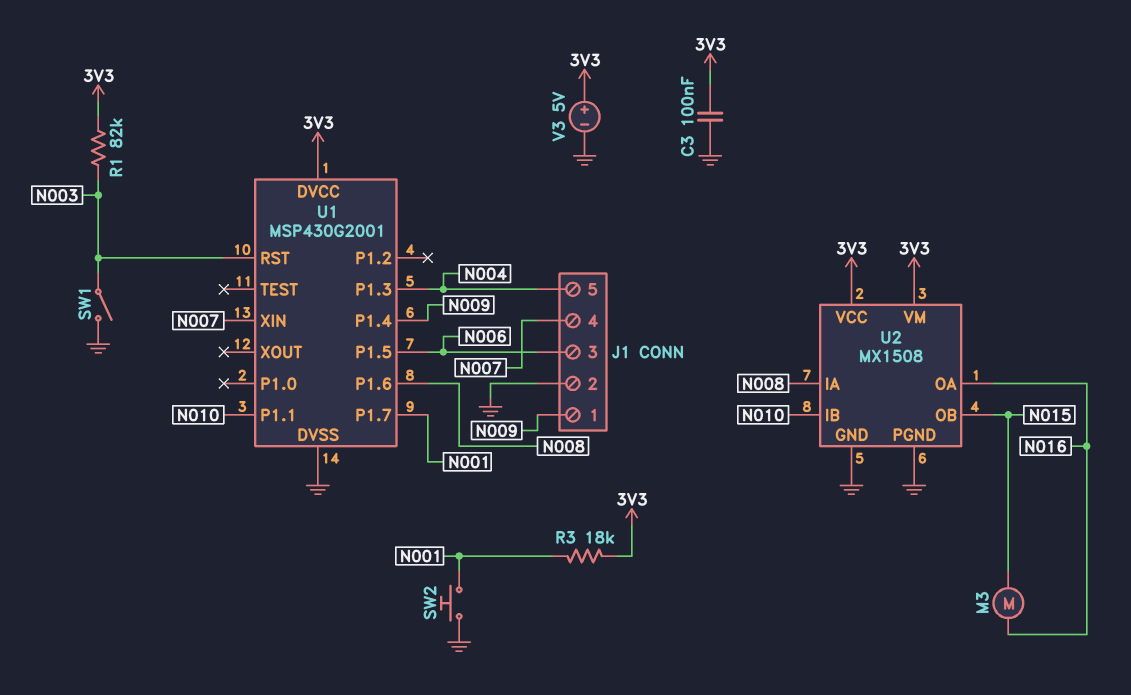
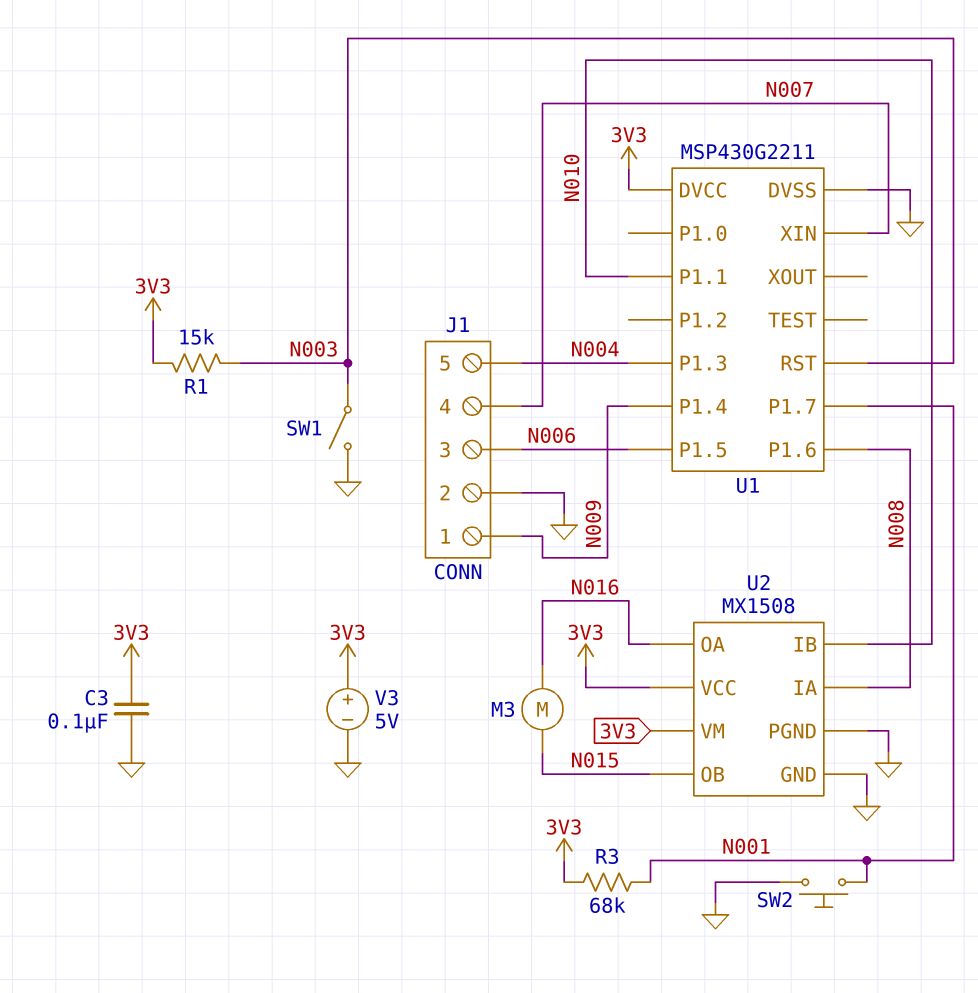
R1: 82k (3V3, N003) -> 15k (3V3, N003)
R3: 18k (3V3, N001) -> 68k (3V3, N001)
U1: MSP430G2001 -> MSP430G2211

